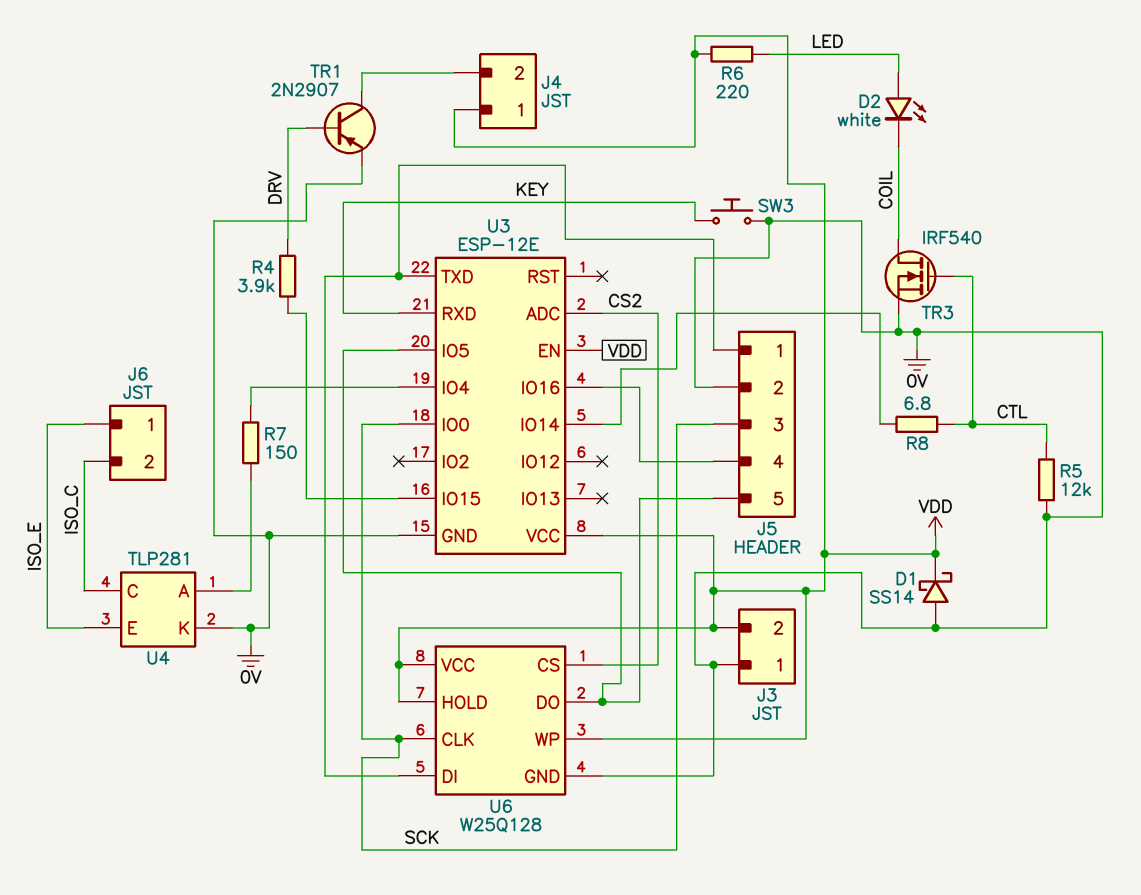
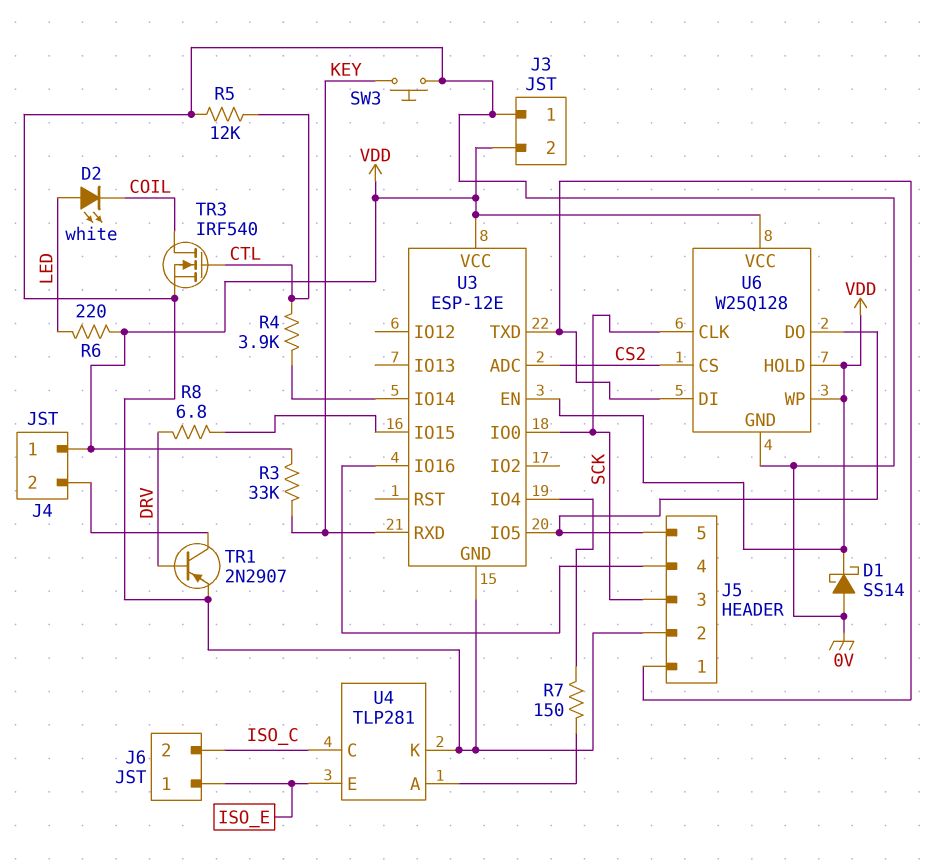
R3: none -> 33k (KEY, VDD)
R4: 3.9k (DRV, U3/IO15) -> 3.9k (CTL, U3/IO14)
R8: 6.8 (CTL, U3/IO14) -> 6.8 (DRV, U3/IO15)

